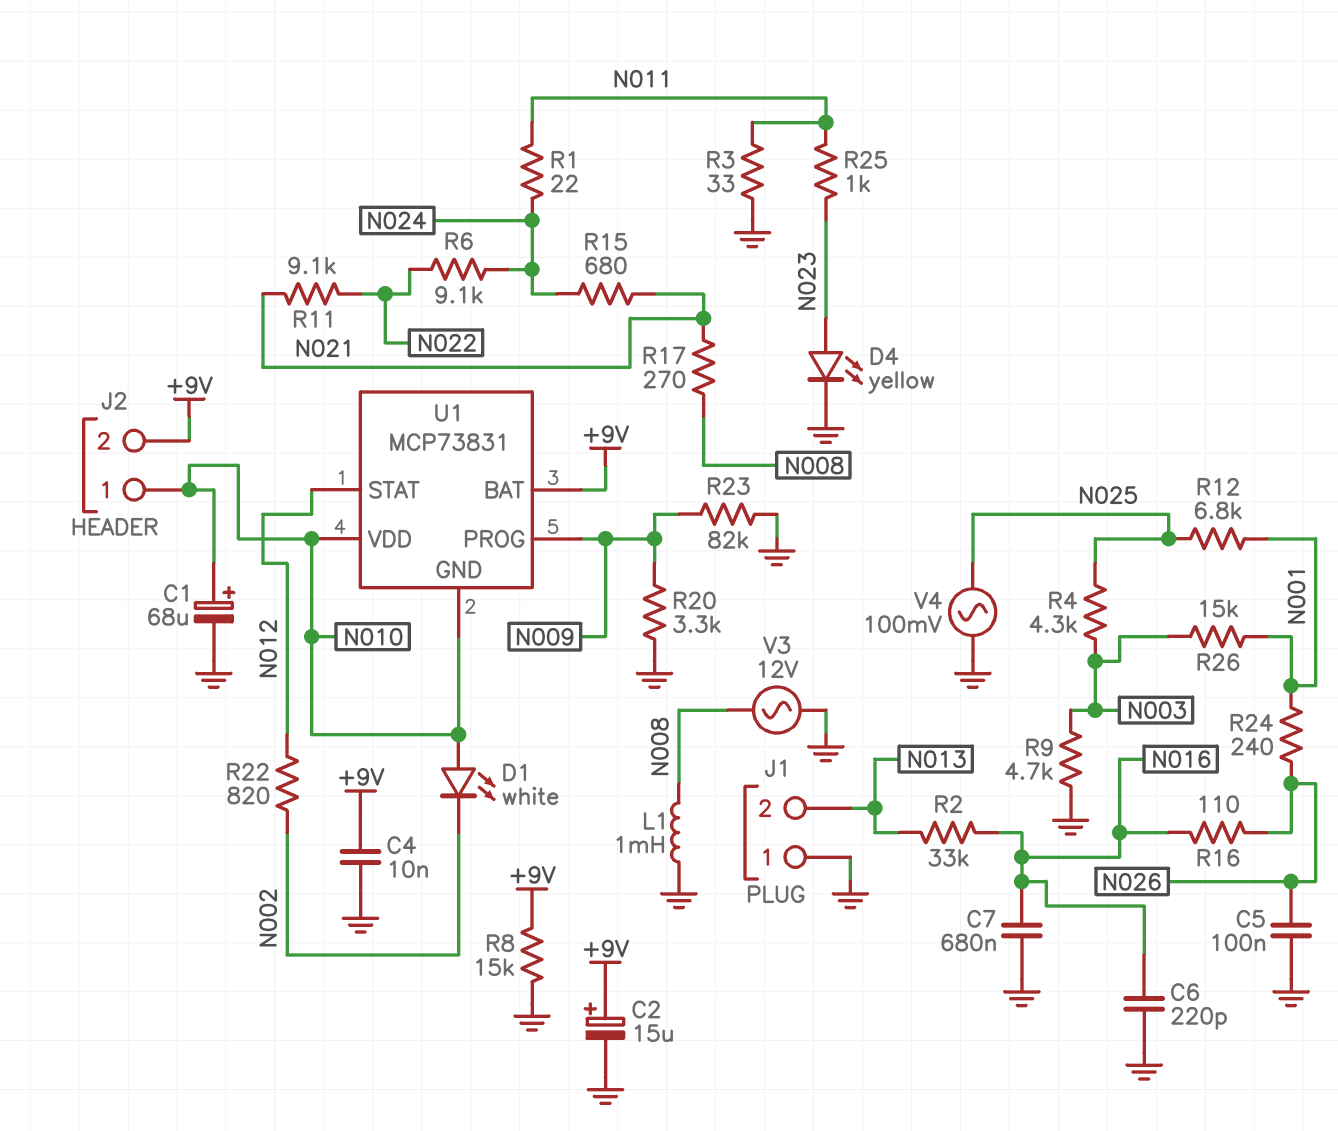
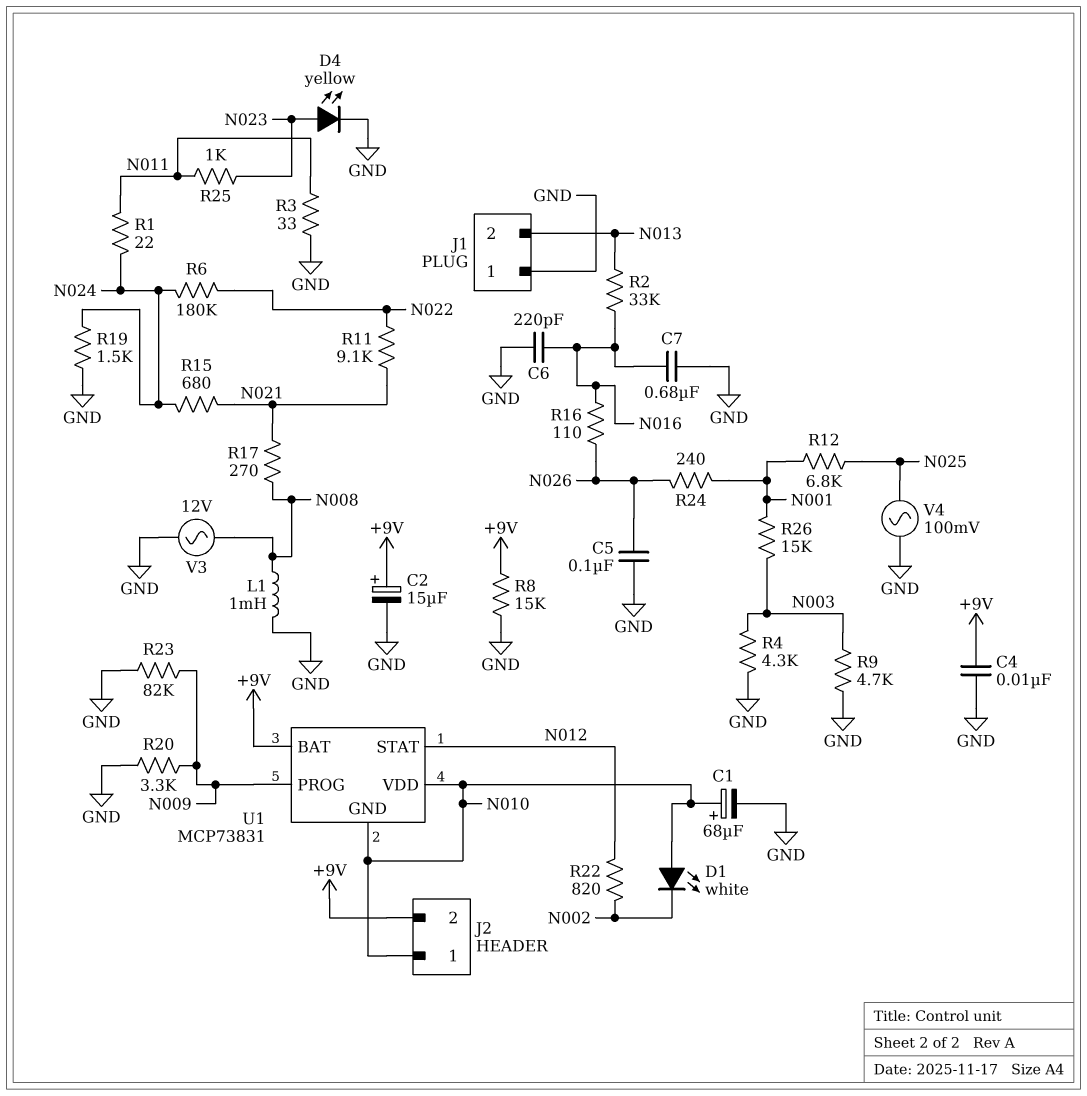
R4: 4.3k (N003, N025) -> 4.3k (GND, N003)
R6: 9.1k (N022, N024) -> 180k (N022, N024)
R19: none -> 1.5k (GND, N024)

